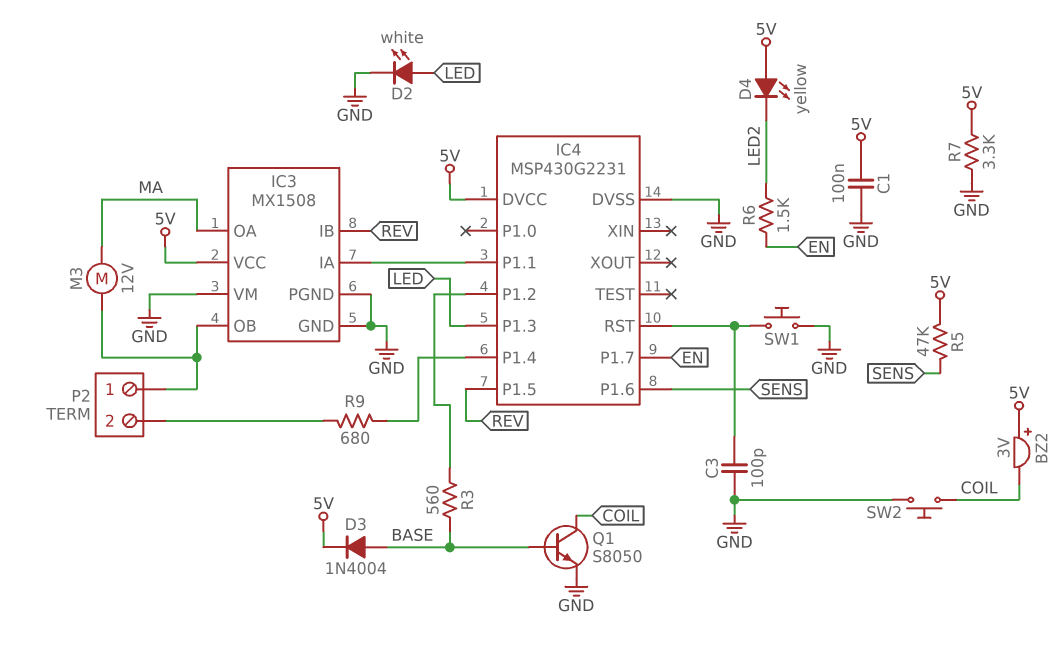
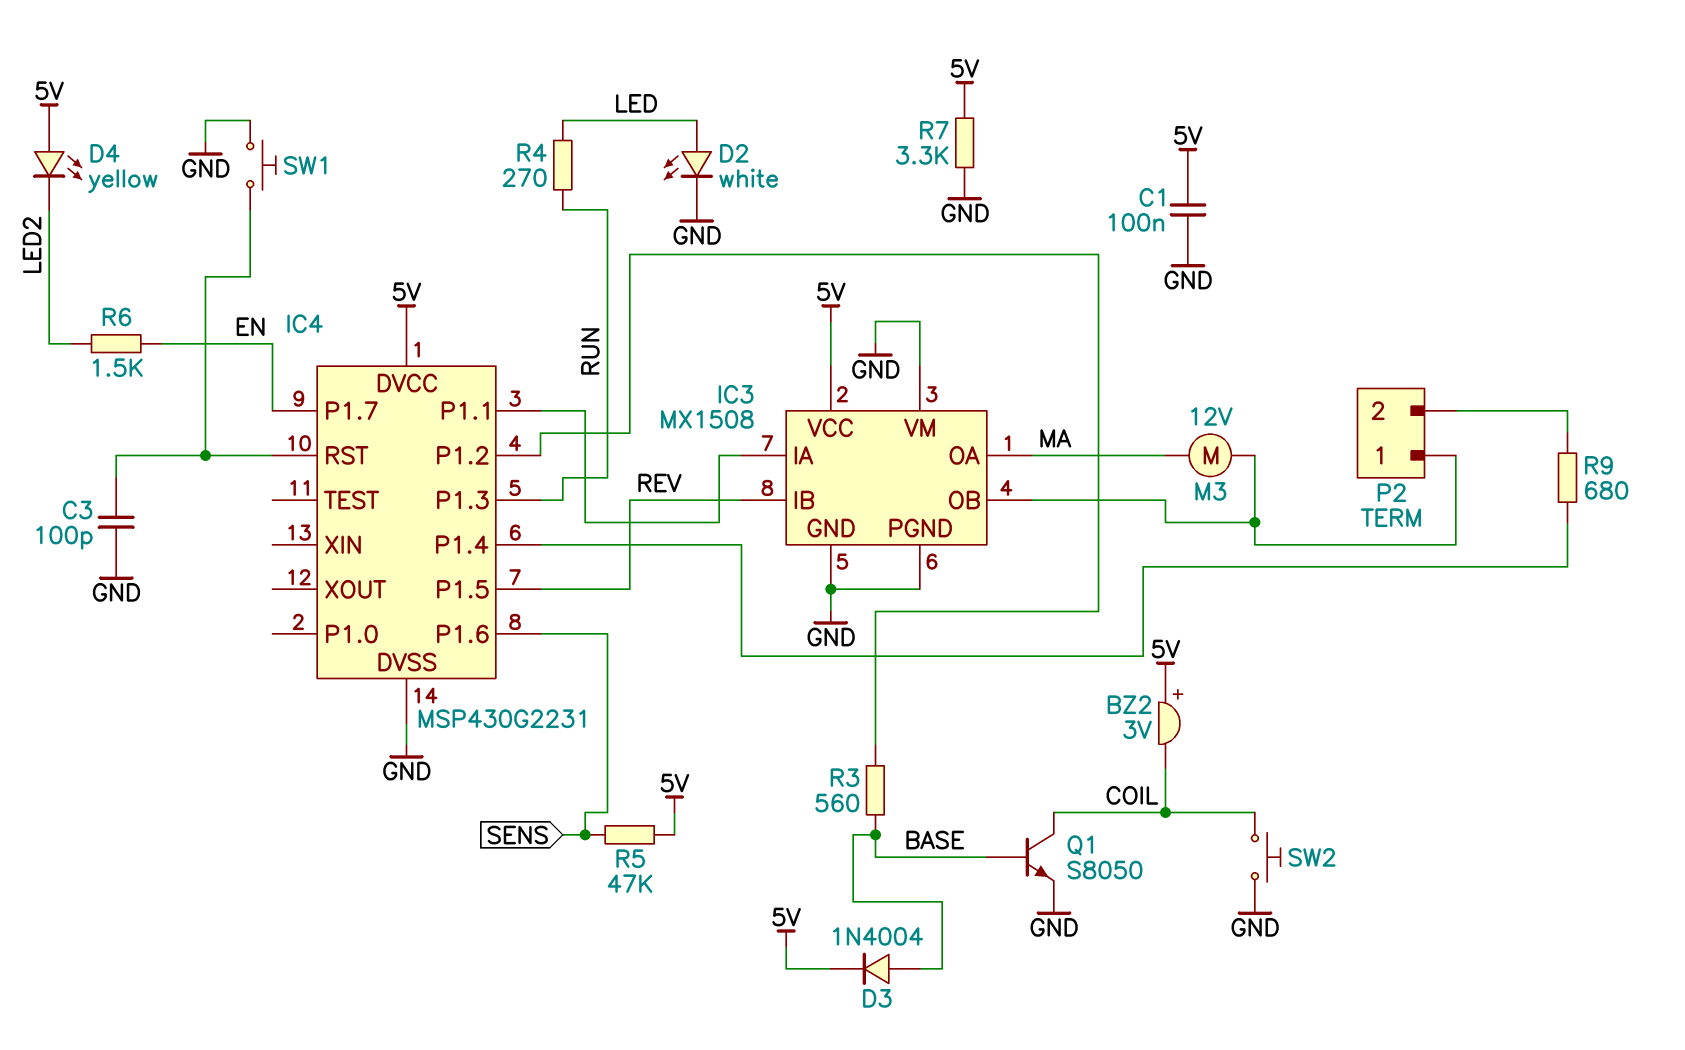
IC4 pin P1.3: LED -> RUN
R4: none -> 270 (LED, RUN)

